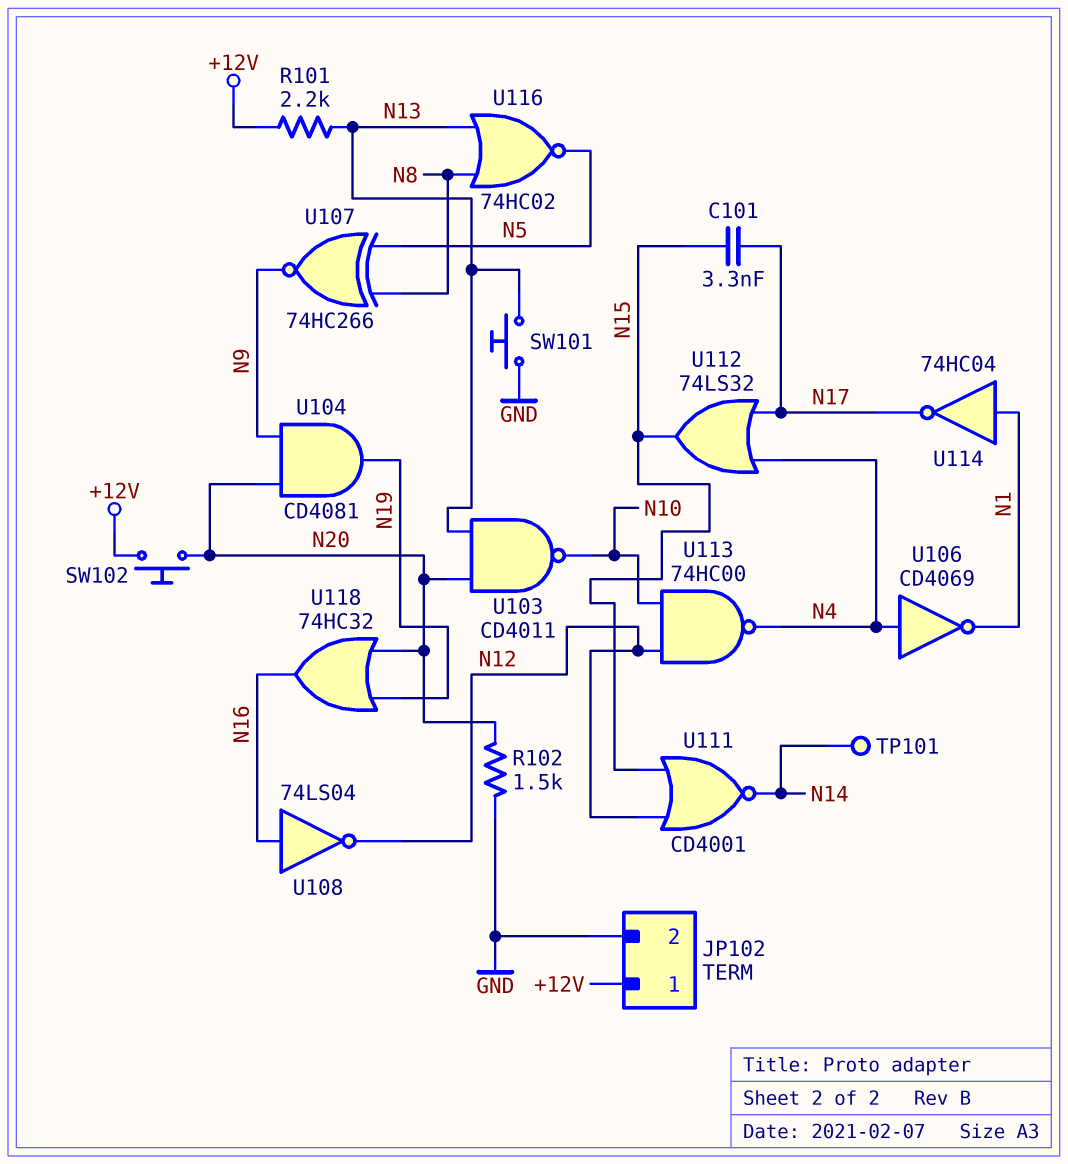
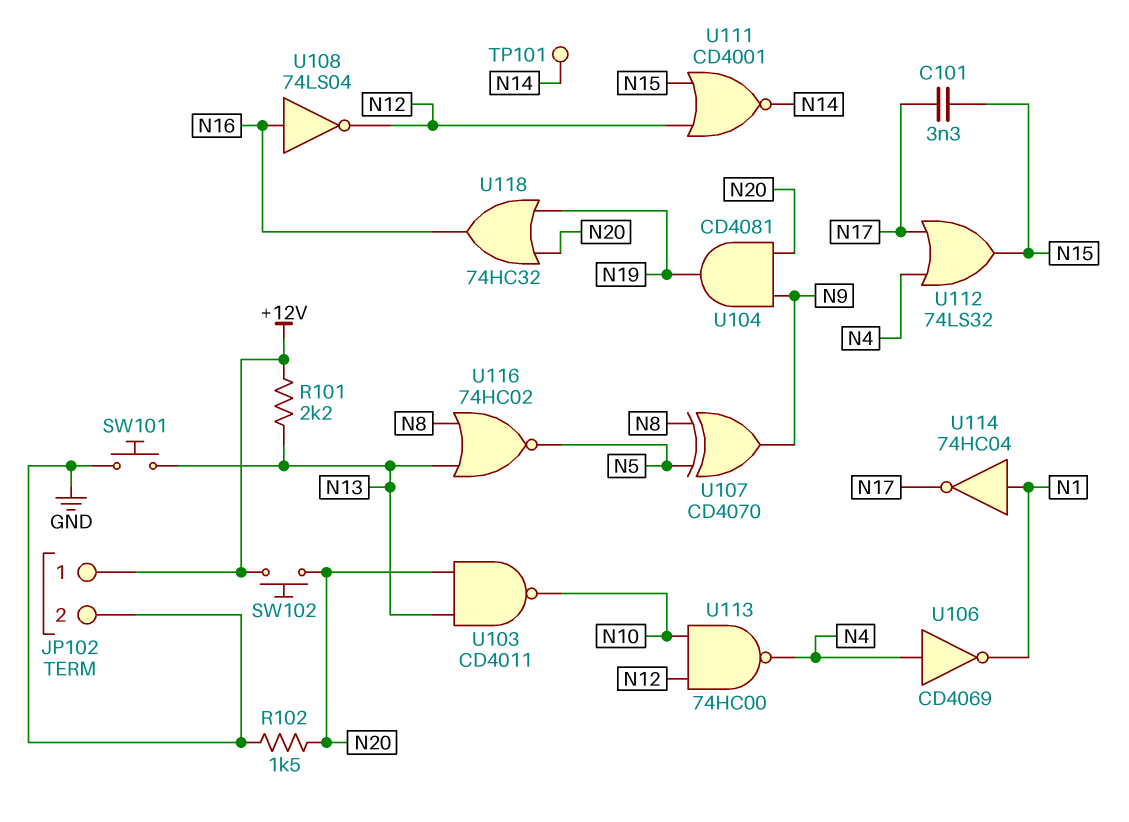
U107: XNOR 74HC266 (in N5, in N8, out N9) -> XOR CD4070 (in N5, in N8, out N9)

